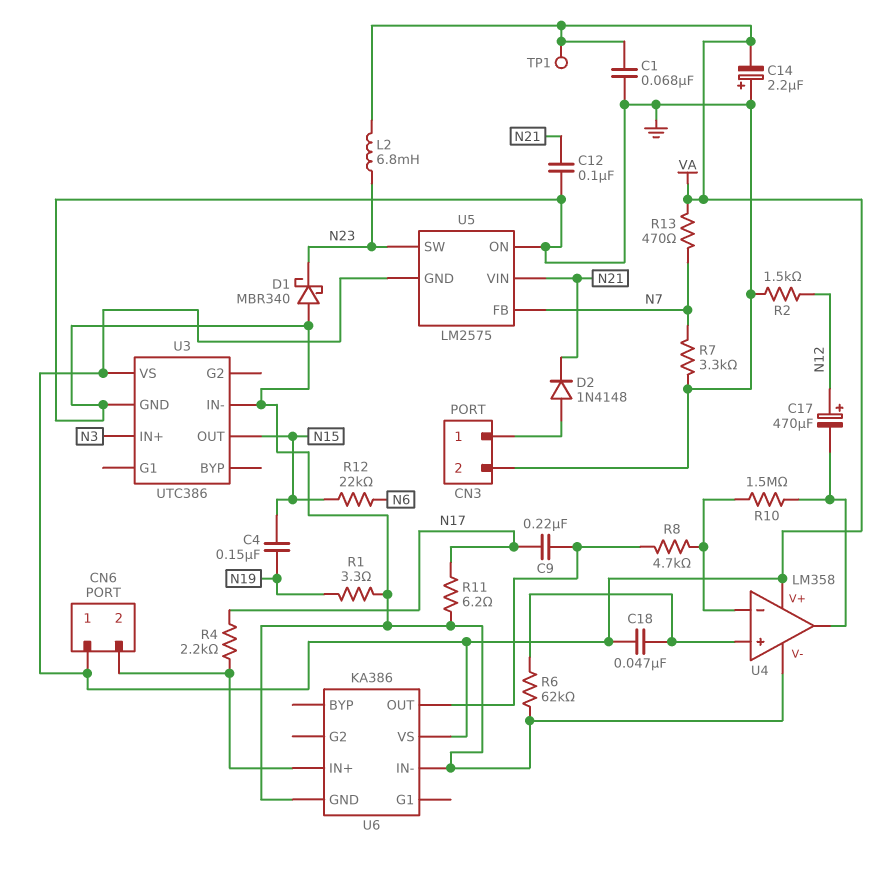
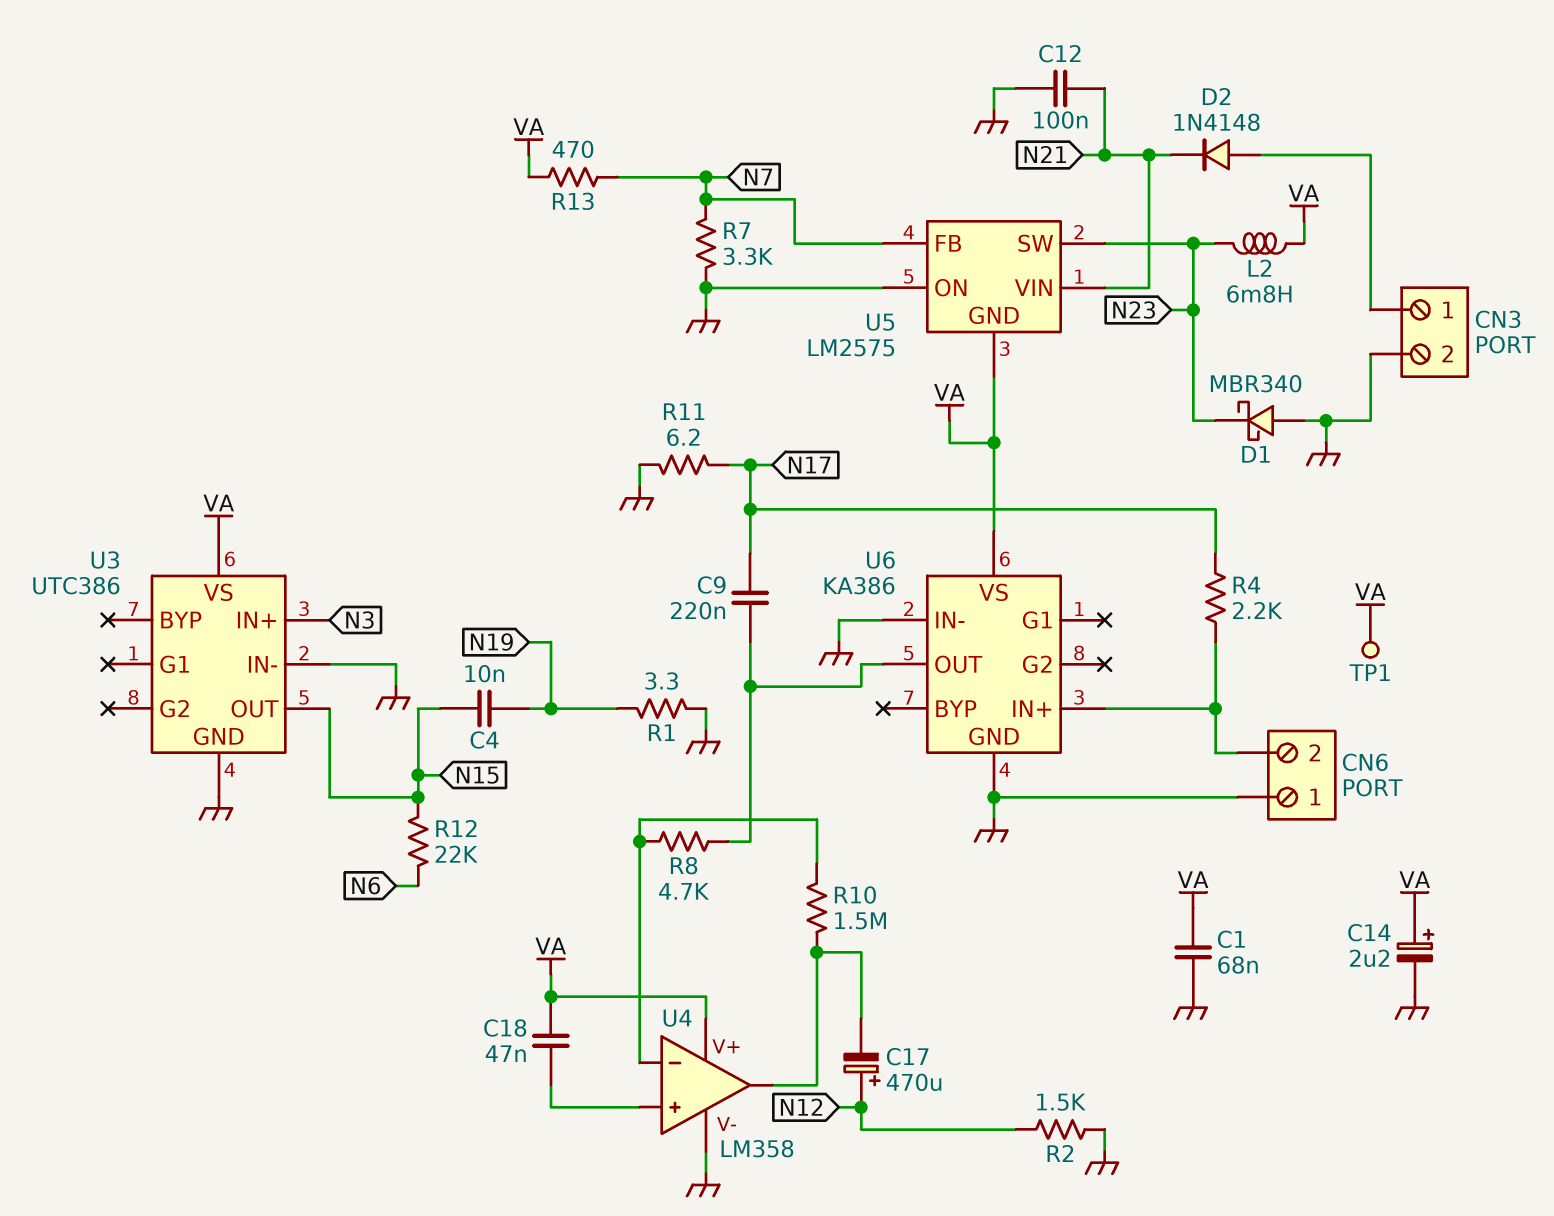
C4: 150nF (N15, N19) -> 10nF (N15, N19)
C14: 2.2uF (plus GND, minus VA) -> 2.2uF (plus VA, minus GND)
CN6 pin 1: VA -> GND
R6: 62k (GND, U4/in+) -> none

